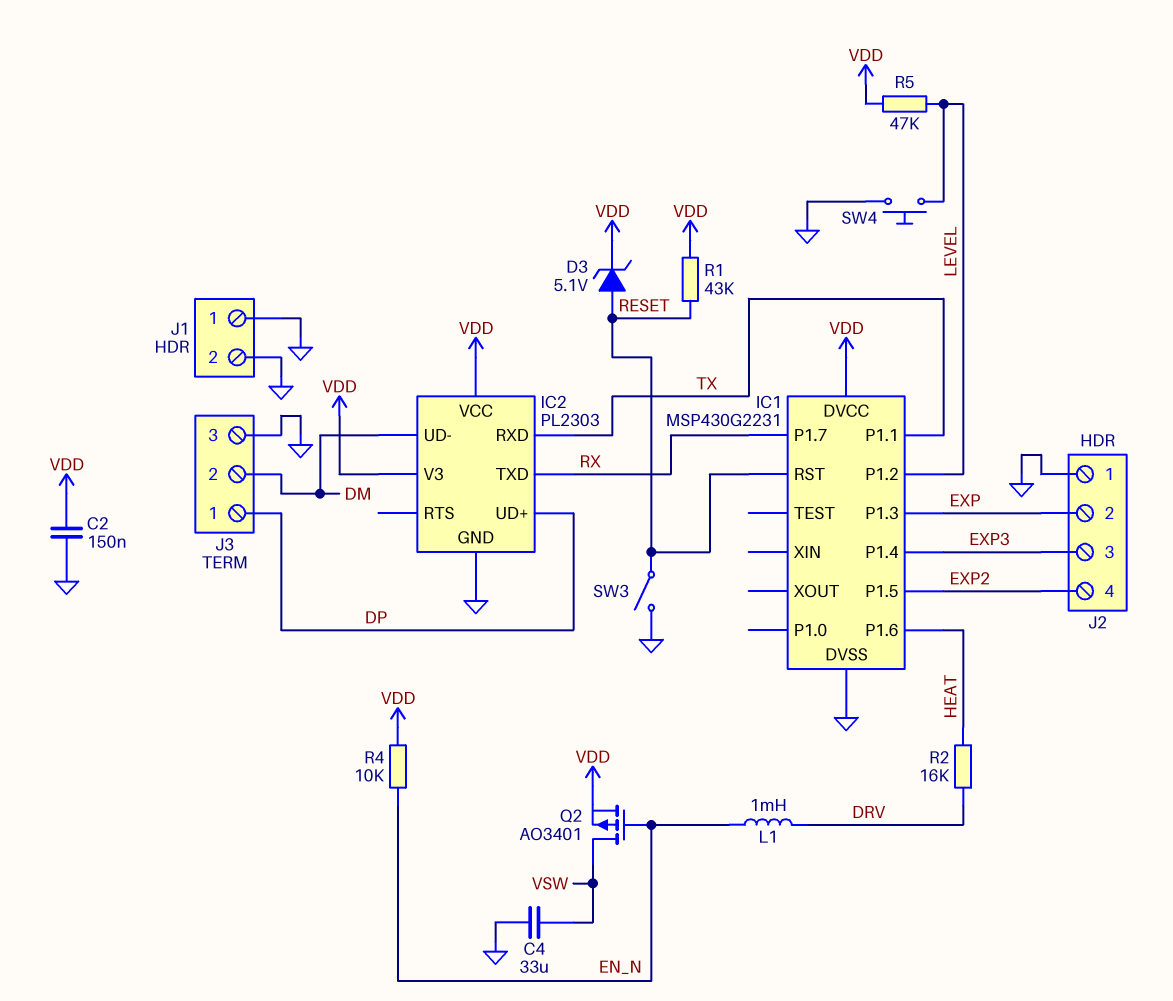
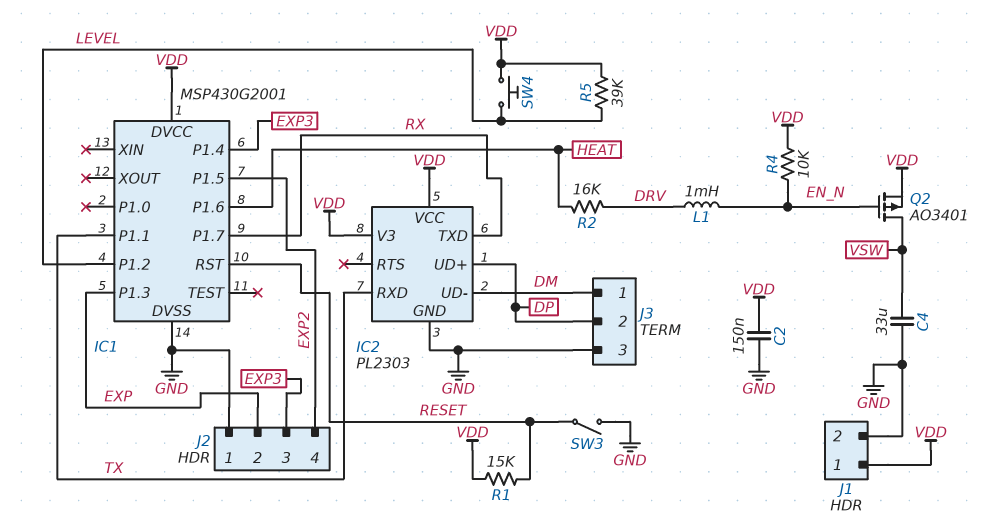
D3: zener 5.1V (A RESET, K VDD) -> none
IC1: MSP430G2231 -> MSP430G2001
J1 pin 1: GND -> VDD
J3 pin 1: DP -> DM
J3 pin 2: DM -> DP
R1: 43k (RESET, VDD) -> 15k (RESET, VDD)
R5: 47k (LEVEL, VDD) -> 39k (LEVEL, VDD)
SW4: button (GND, LEVEL) -> button (LEVEL, VDD)

